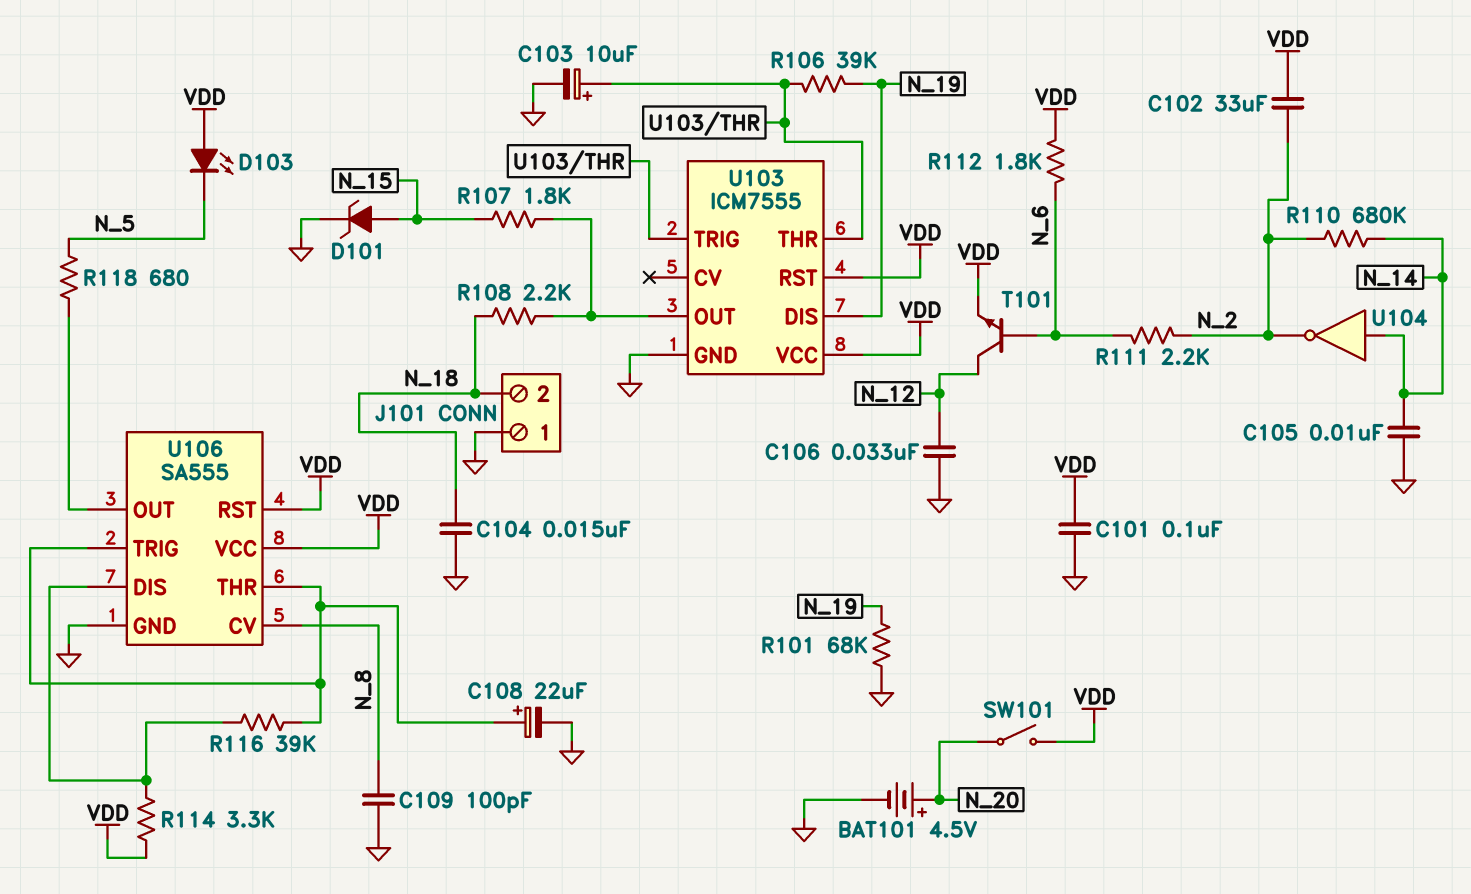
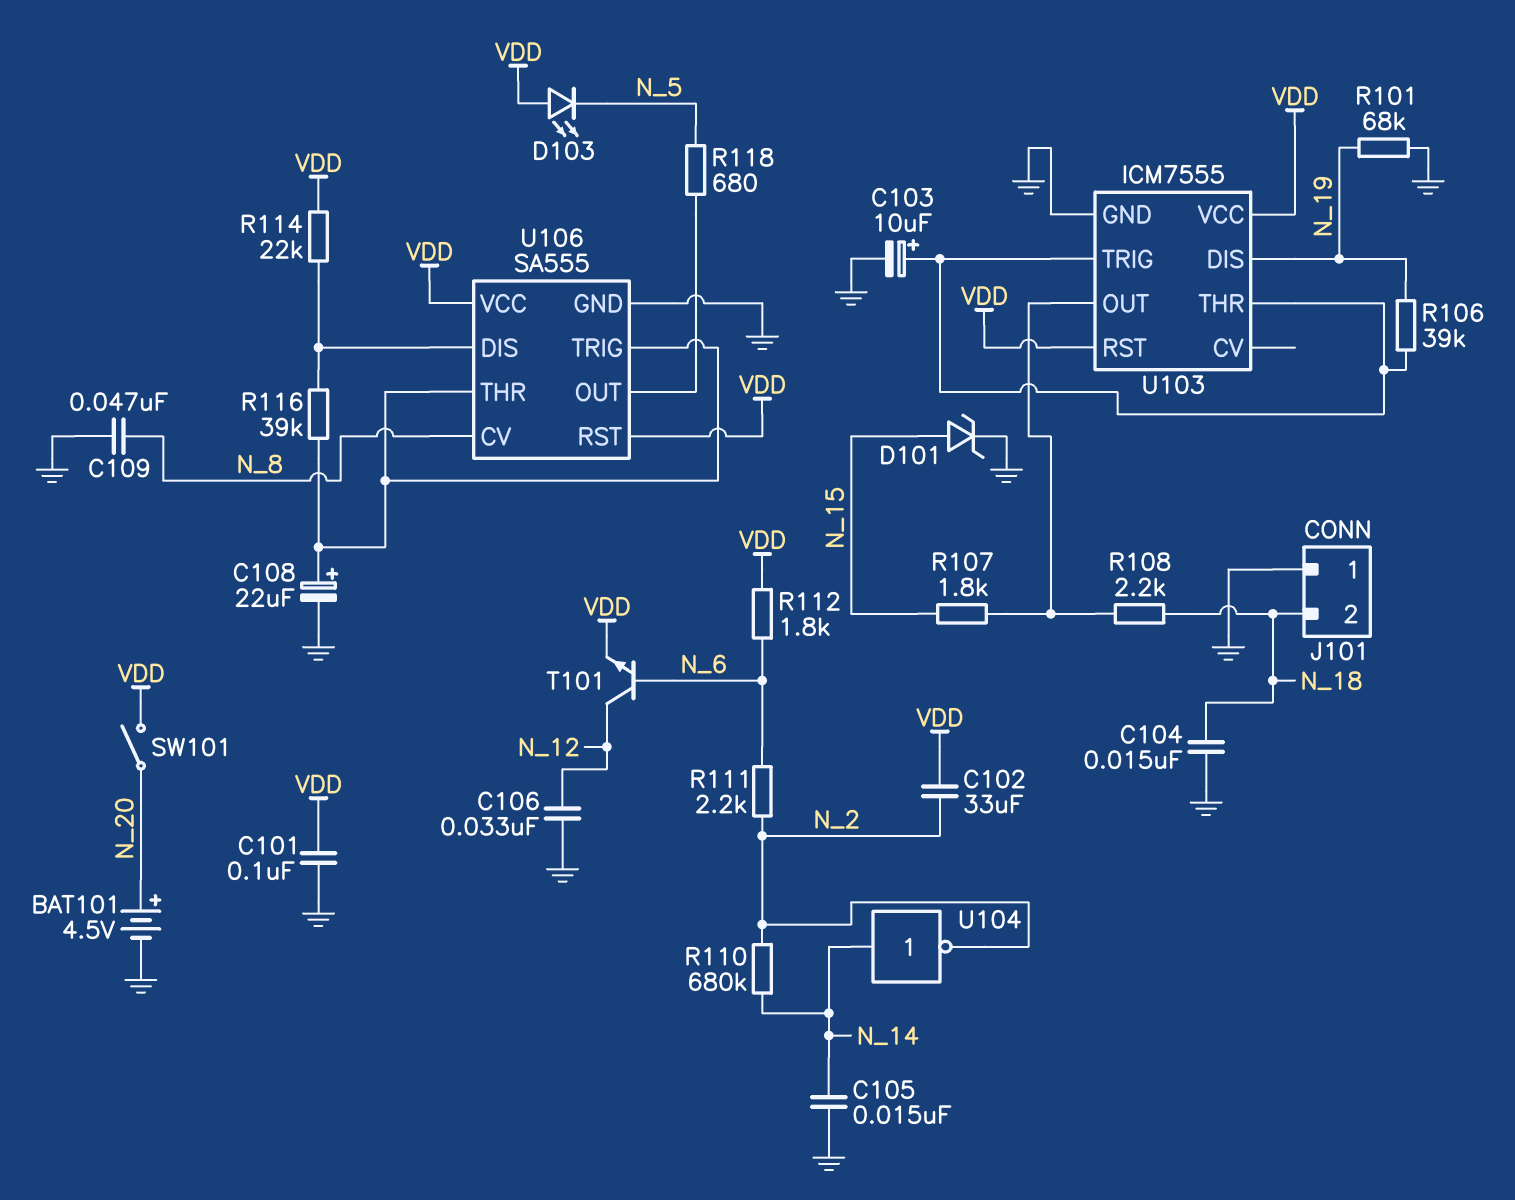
C105: 10nF (GND, N_14) -> 15nF (GND, N_14)
C109: 100pF (GND, N_8) -> 47nF (GND, N_8)
R114: 3.3k (U106/DIS, VDD) -> 22k (U106/DIS, VDD)

